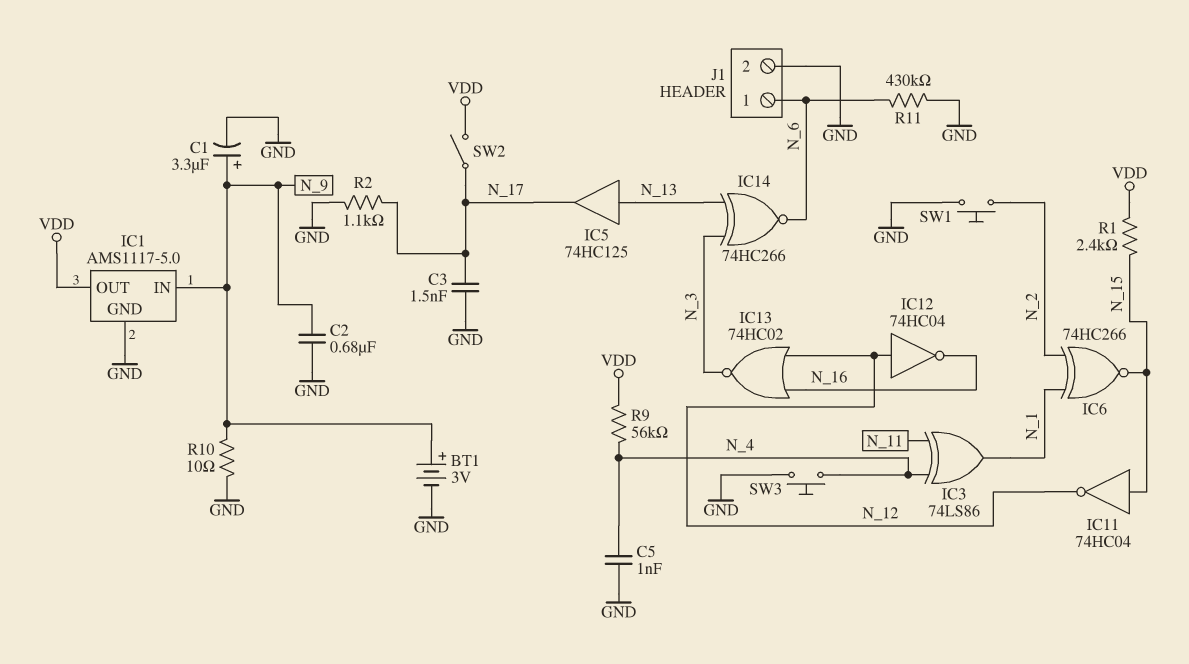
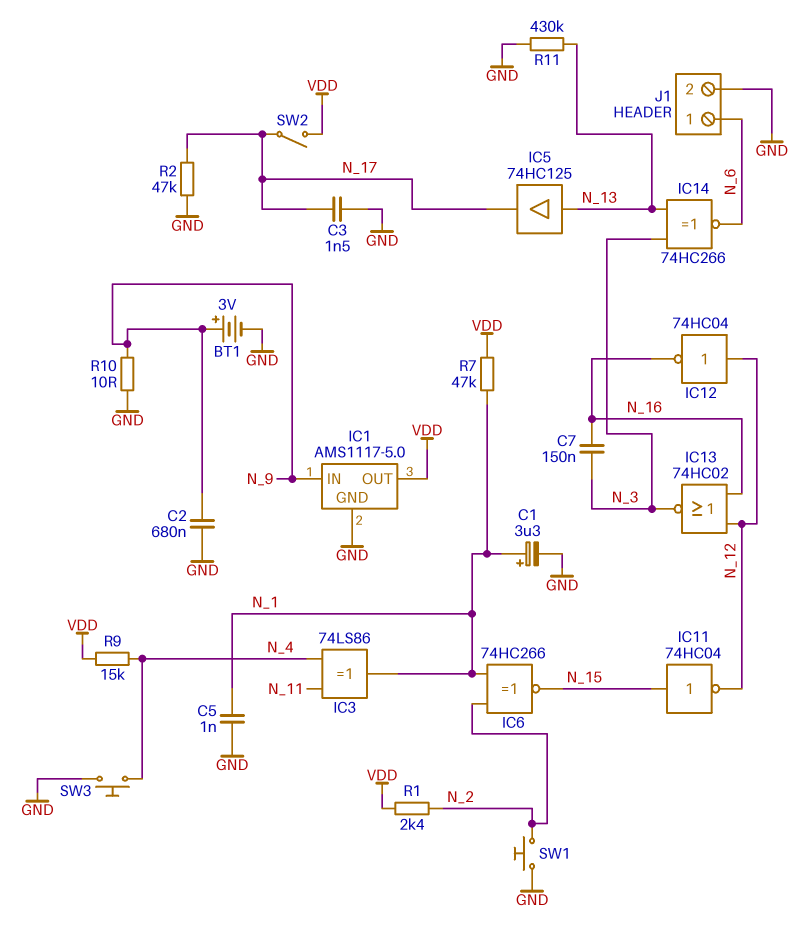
C1: 3.3uF (plus N_9, minus GND) -> 3.3uF (plus N_1, minus GND)
C5: 1nF (GND, N_4) -> 1nF (GND, N_1)
C7: none -> 150nF (N_3, N_16)
R1: 2.4k (N_15, VDD) -> 2.4k (N_2, VDD)
R2: 1.1k (GND, N_17) -> 47k (GND, N_17)
R7: none -> 47k (N_1, VDD)
R9: 56k (N_4, VDD) -> 15k (N_4, VDD)
R11: 430k (GND, N_6) -> 430k (GND, N_13)

